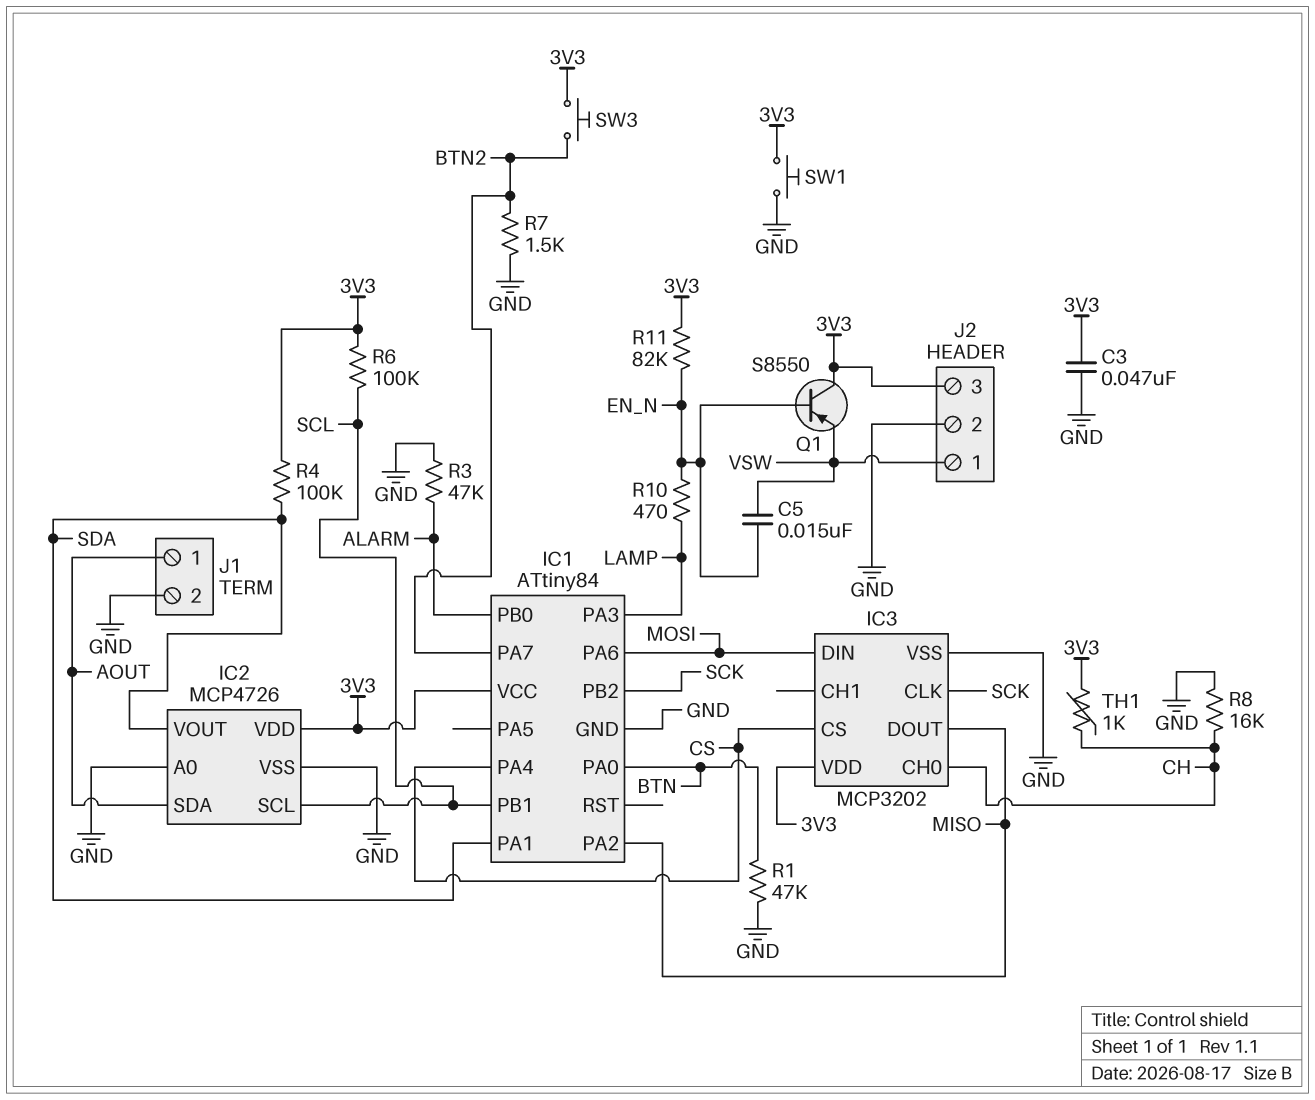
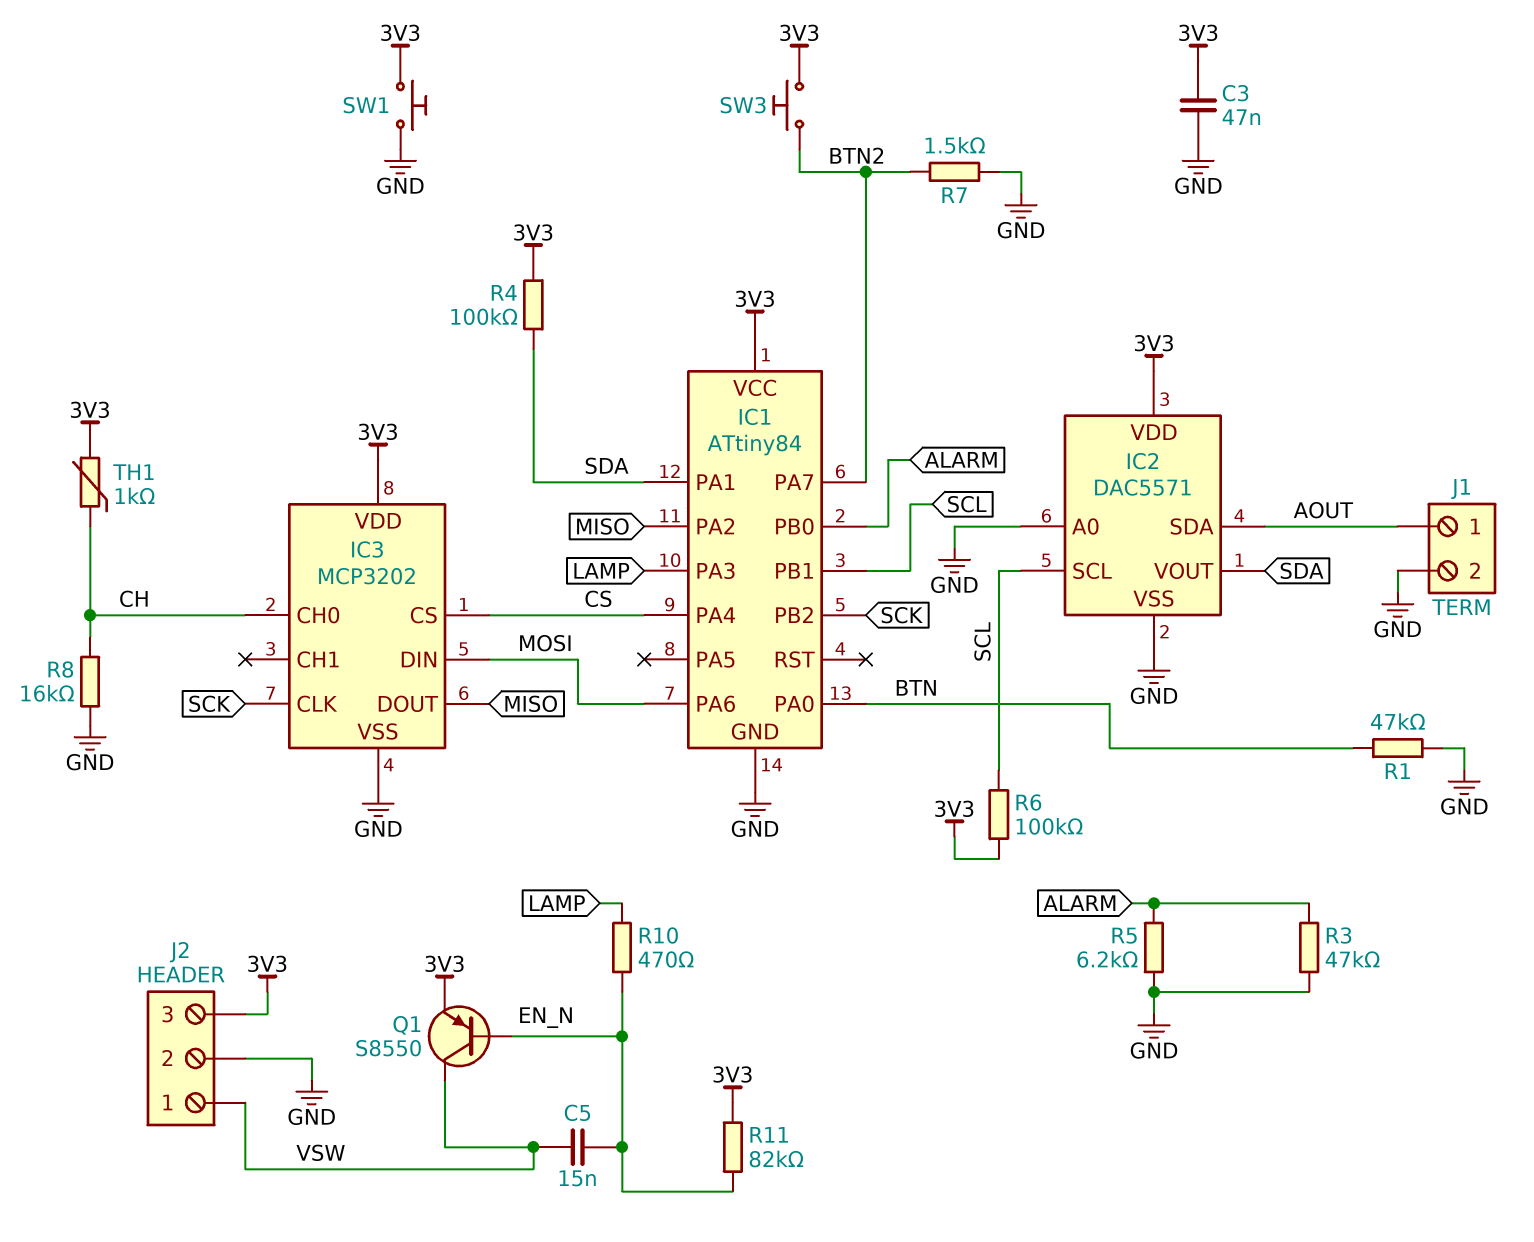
IC2: MCP4726 -> DAC5571
Q1: PNP S8550 (B EN_N, C 3V3, E VSW) -> PNP S8550 (B EN_N, C VSW, E 3V3)
R5: none -> 6.2k (ALARM, GND)

